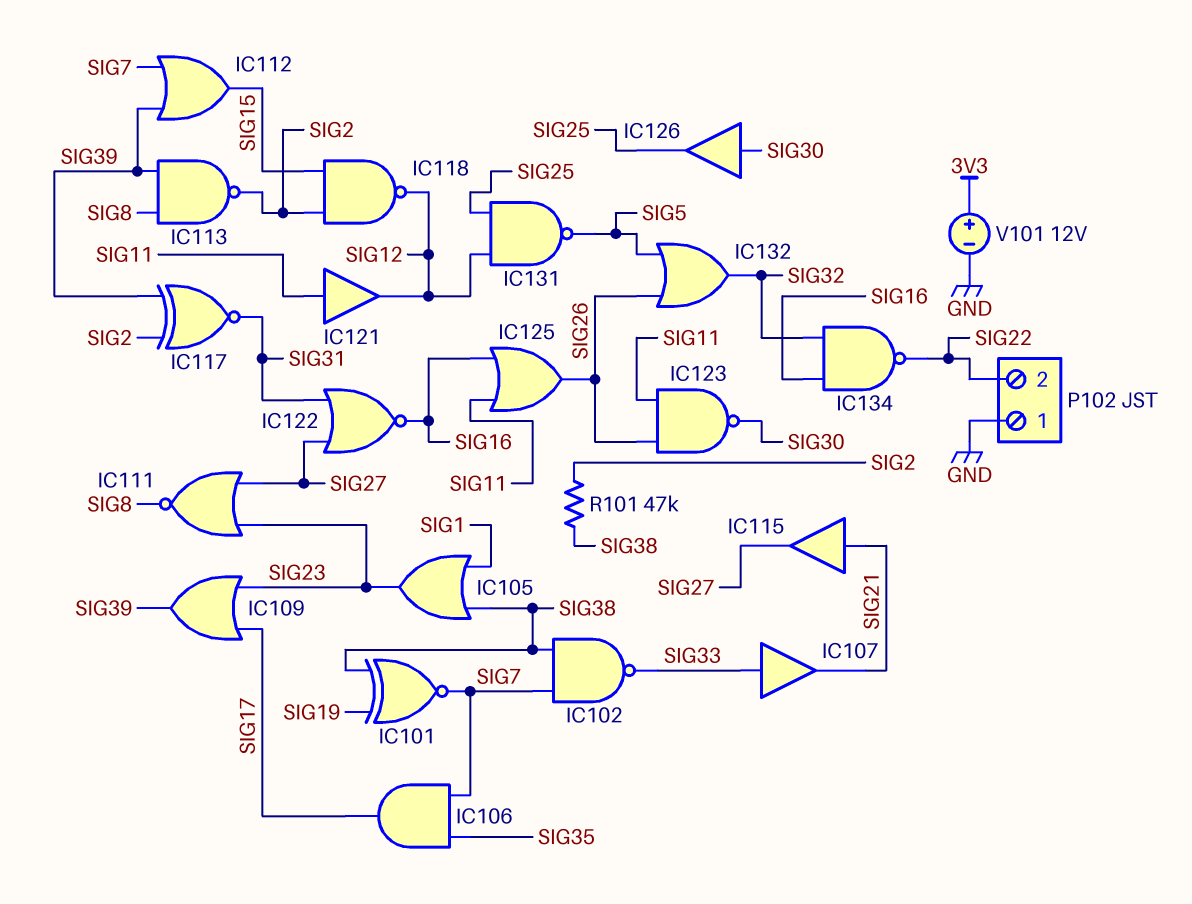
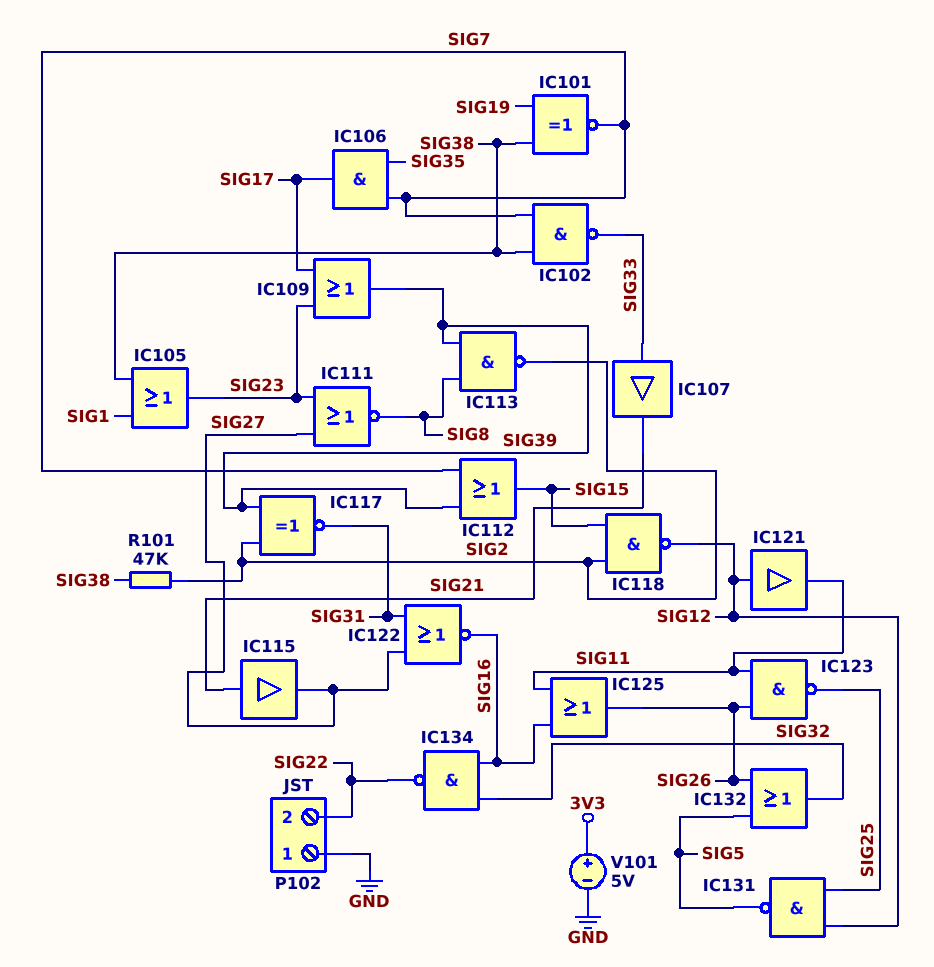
IC121: buffer (in SIG11, out SIG12) -> buffer (in SIG12, out SIG11)
IC123: NAND (in SIG11, in SIG26, out SIG30) -> NAND (in SIG11, in SIG26, out SIG25)
IC126: buffer (in SIG30, out SIG25) -> none
V101: 12V (plus 3V3, minus GND) -> 5V (plus 3V3, minus GND)

